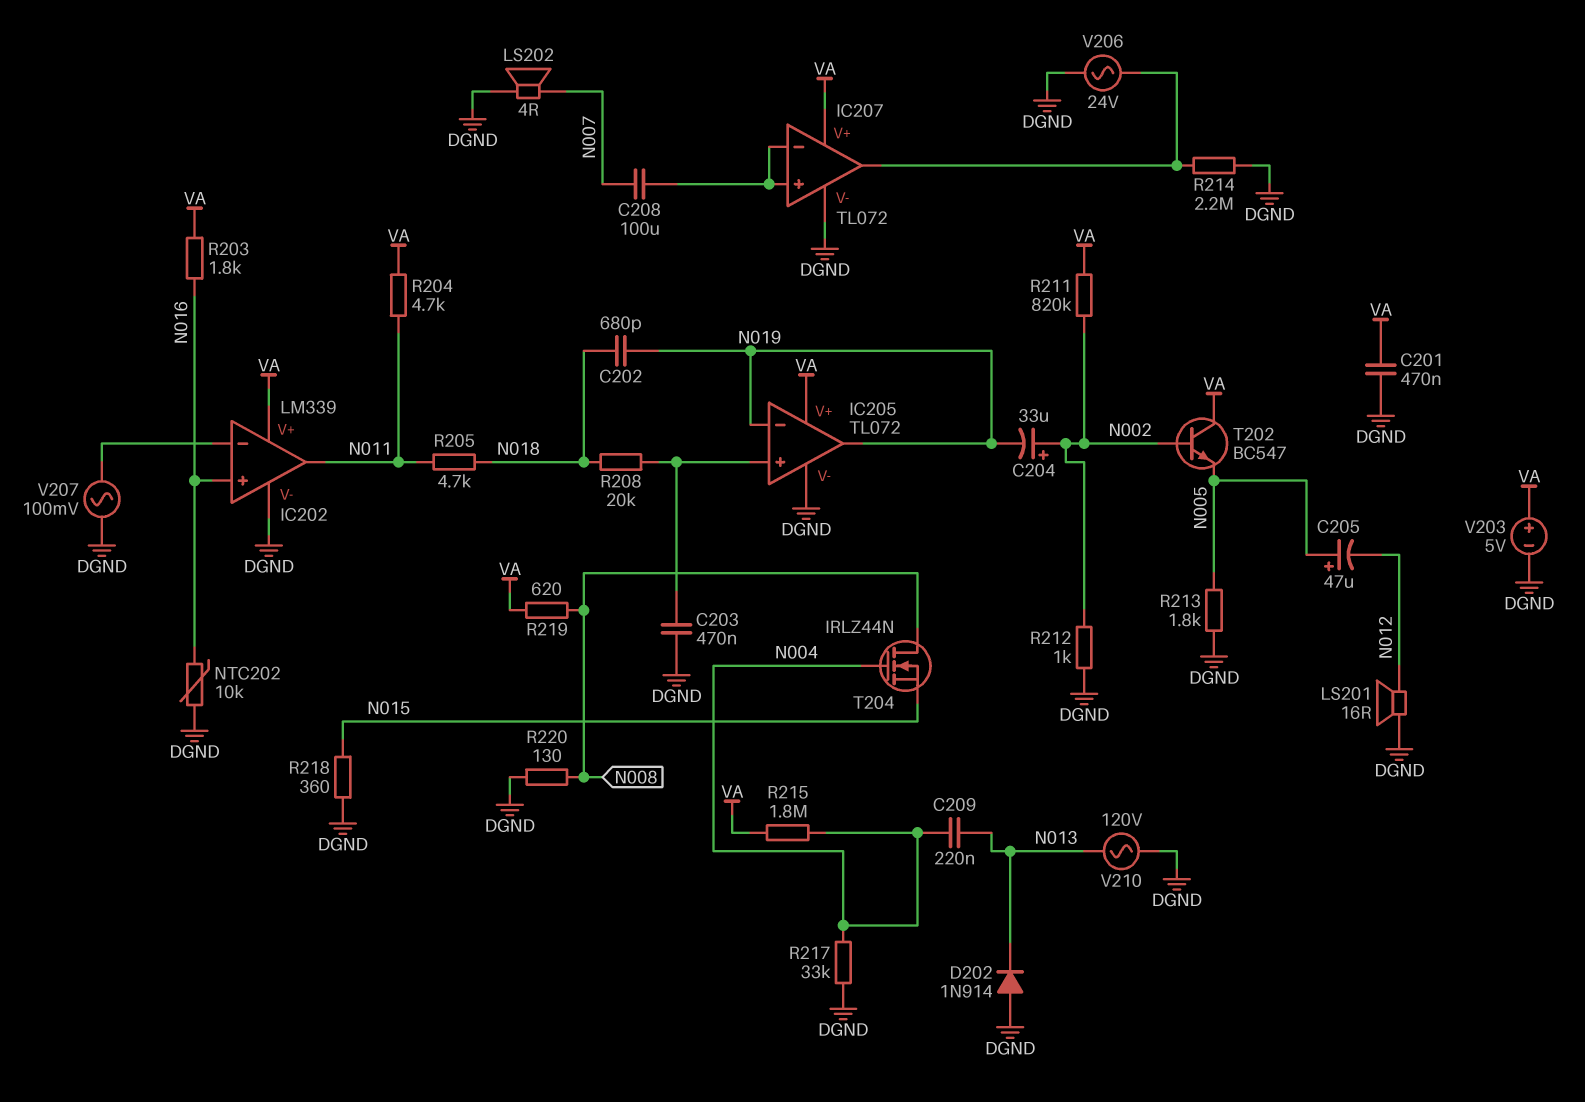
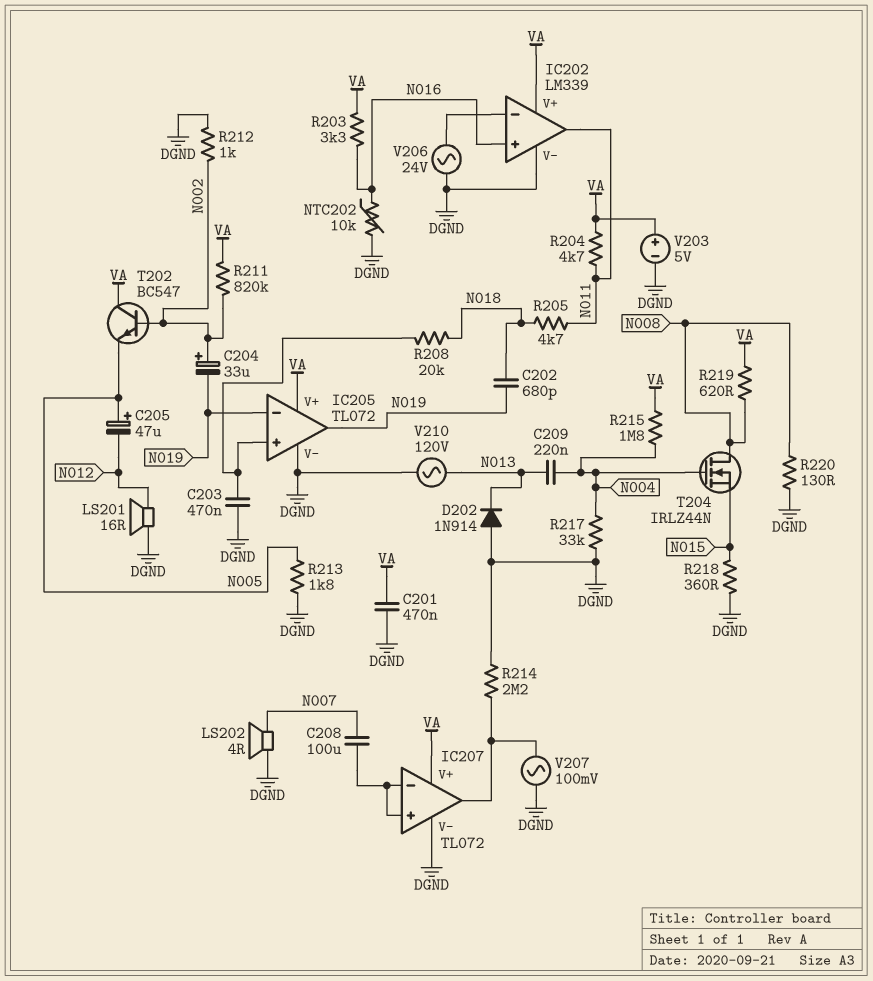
R203: 1.8k (N016, VA) -> 3.3k (N016, VA)
V206: AC 24V (DGND, IC207/out) -> AC 24V (DGND, IC202/in-)
V207: AC 100mV (DGND, IC202/in-) -> AC 100mV (DGND, IC207/out)

